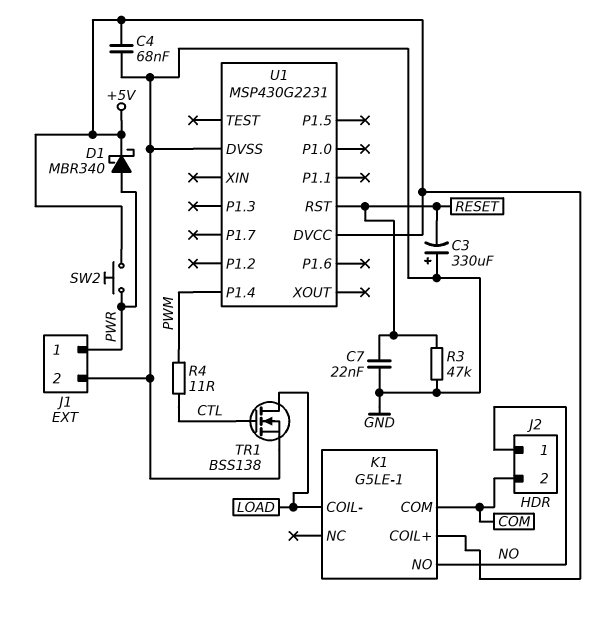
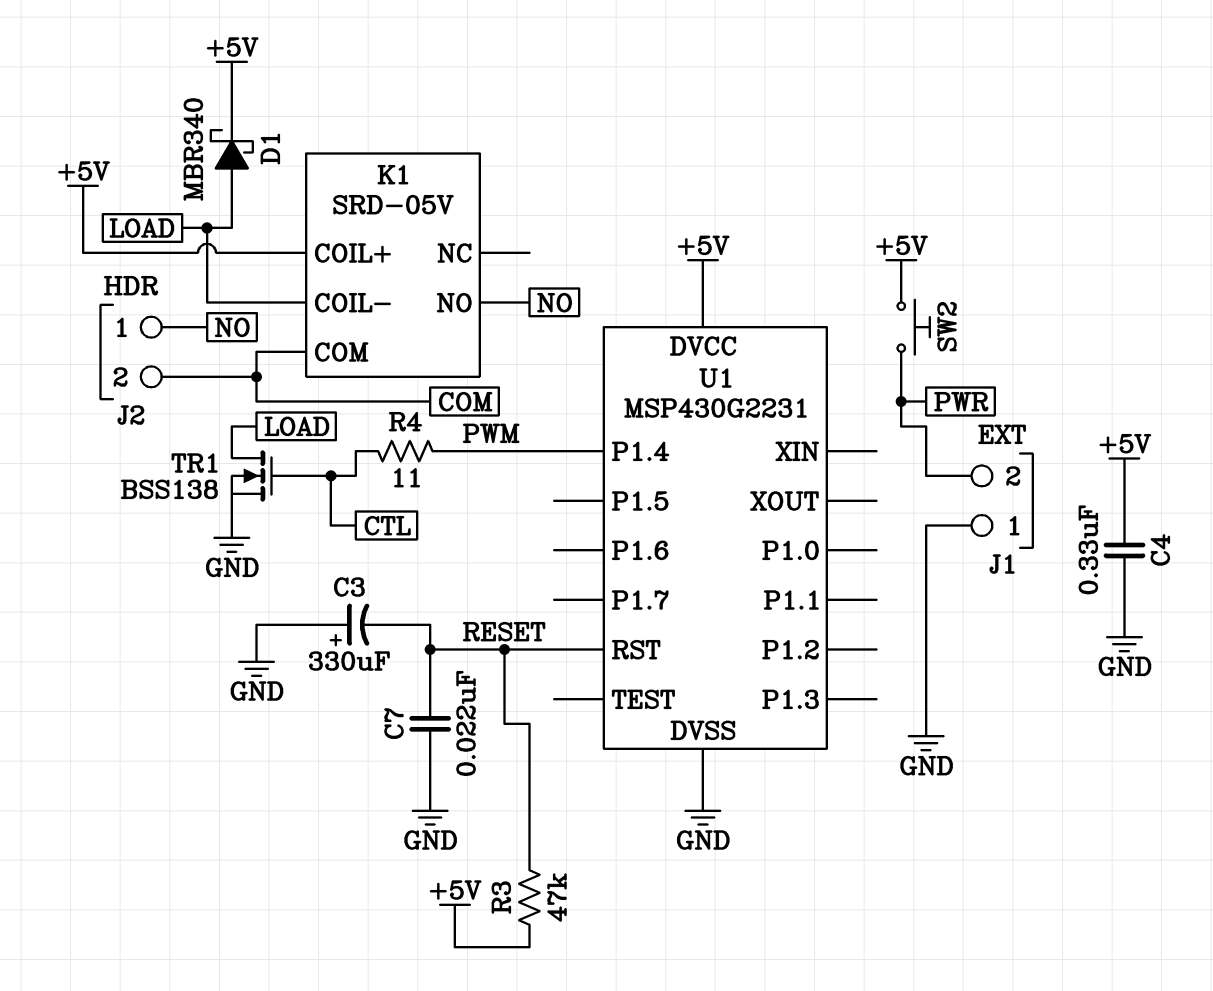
C4: 68nF (+5V, GND) -> 330nF (+5V, GND)
D1: schottky MBR340 (A PWR, K +5V) -> schottky MBR340 (A LOAD, K +5V)
J1 pin 1: PWR -> GND
J1 pin 2: GND -> PWR
K1: G5LE-1 -> SRD-05V
R3: 47k (GND, RESET) -> 47k (+5V, RESET)

